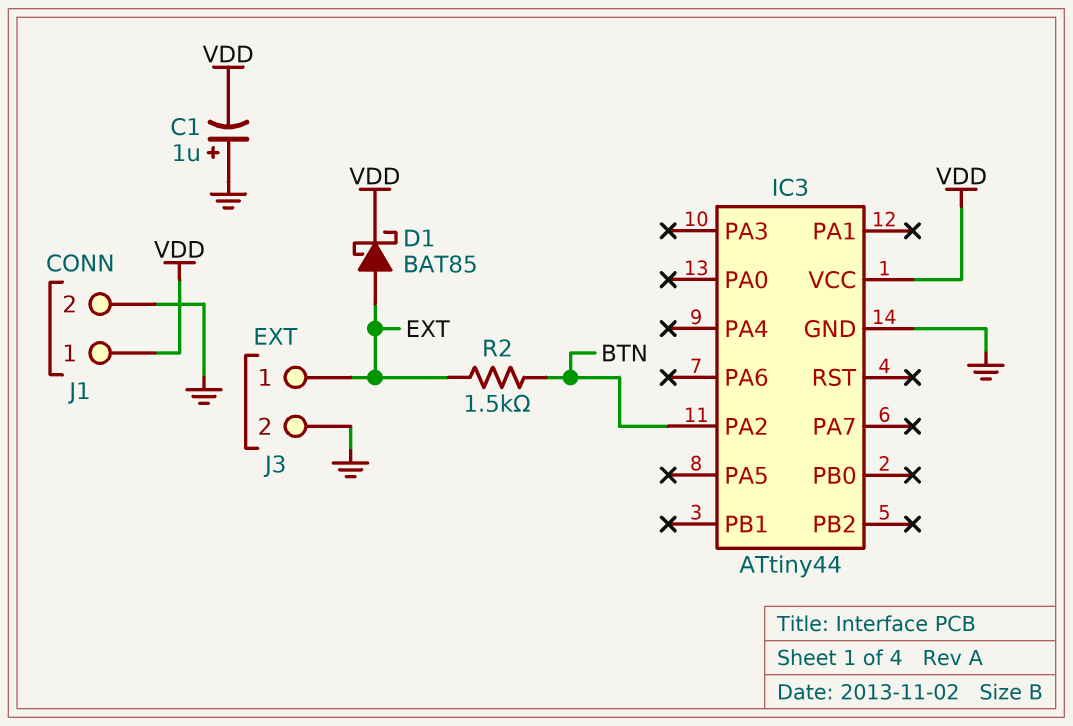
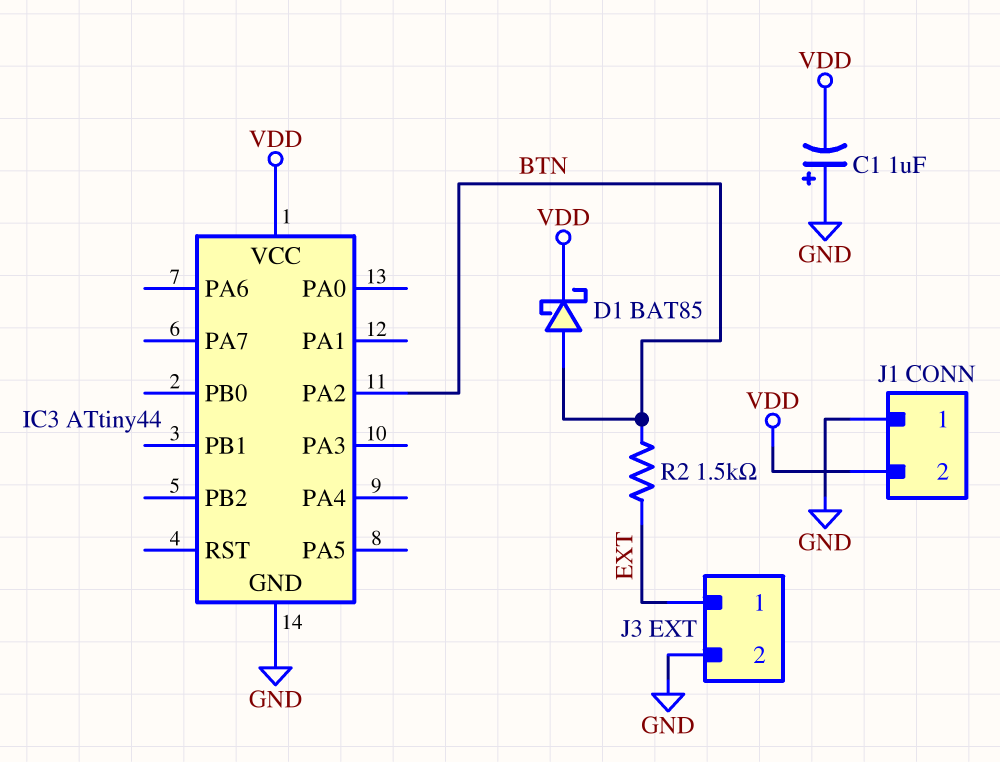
D1: schottky BAT85 (A EXT, K VDD) -> schottky BAT85 (A BTN, K VDD)
J1 pin 1: VDD -> GND
J1 pin 2: GND -> VDD

